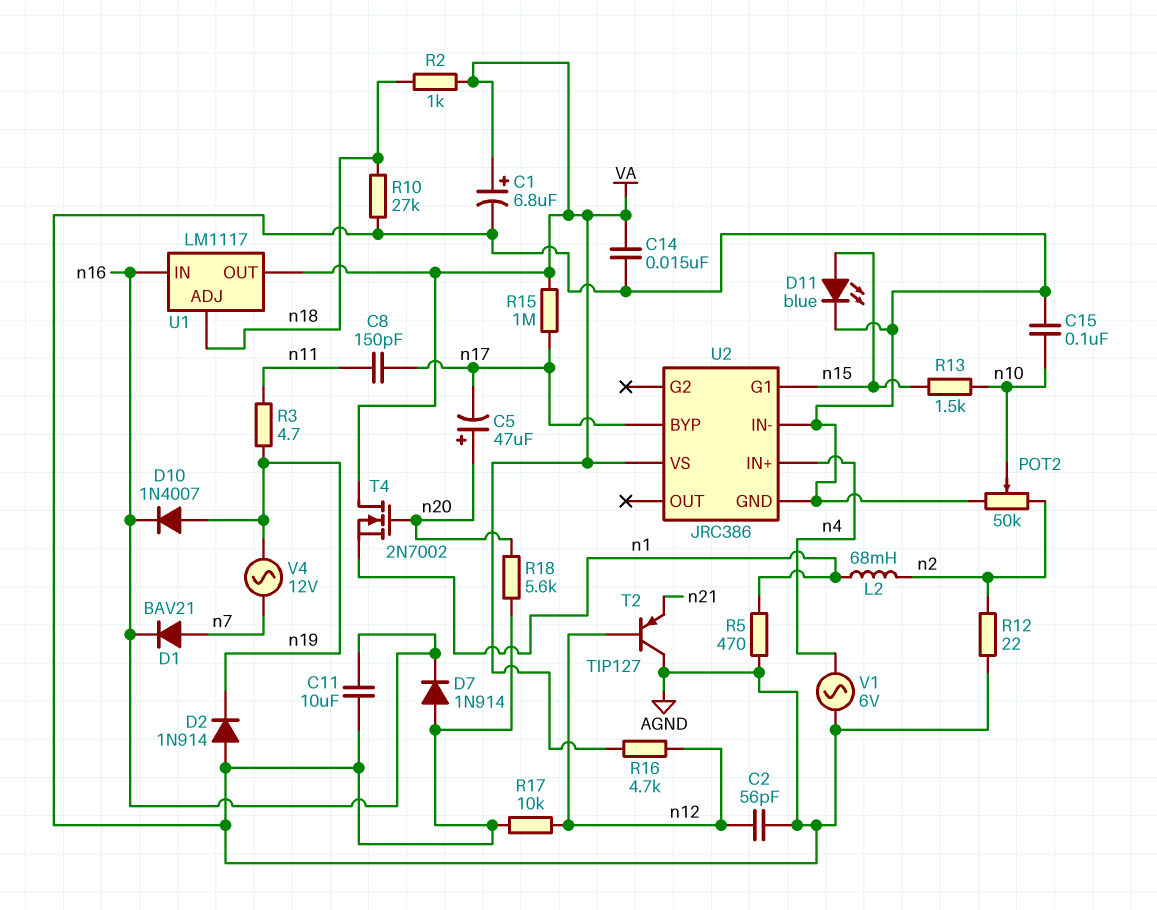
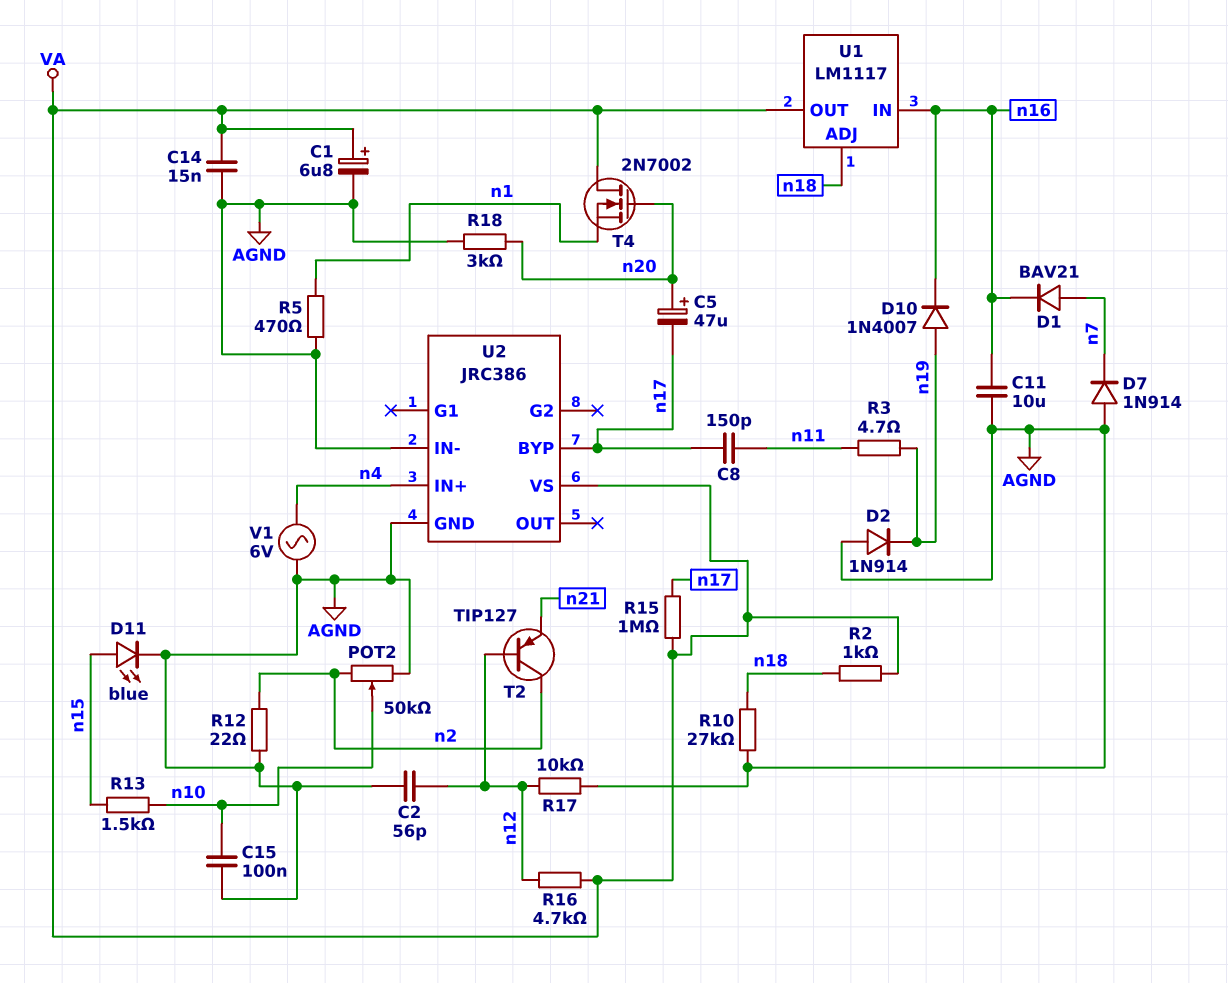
D7: diode 1N914 (A AGND, K n16) -> diode 1N914 (A AGND, K n7)
L2: 68mH (n1, n2) -> none
R18: 5.6k (AGND, n20) -> 3k (AGND, n20)
T2: PNP TIP127 (B n12, C AGND, E n21) -> PNP TIP127 (B n12, C n2, E n21)
U2 pin G1: n15 -> none
V4: AC 12V (n7, n19) -> none

